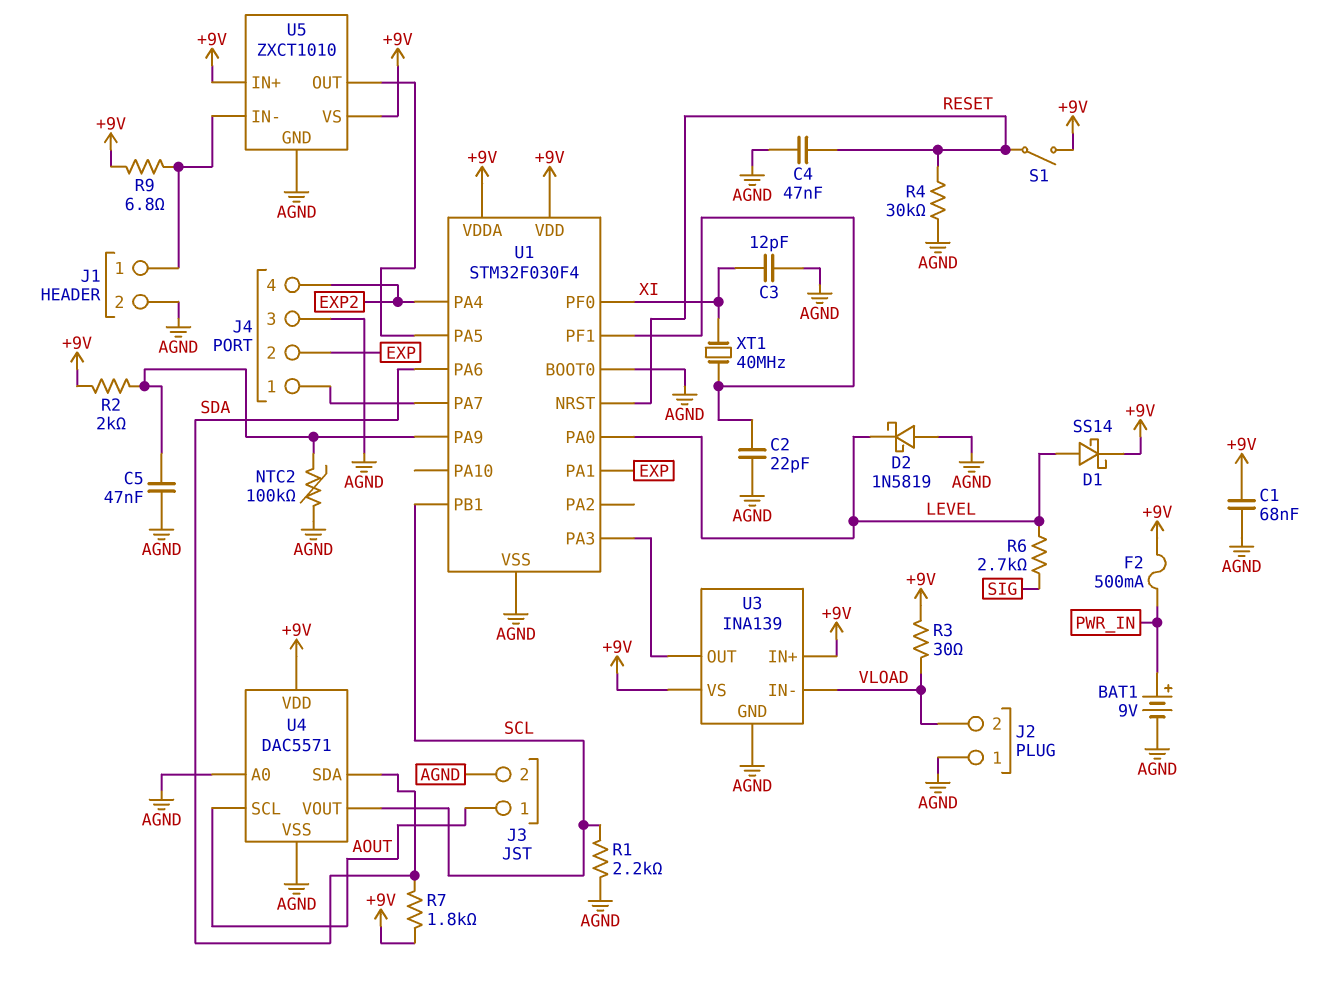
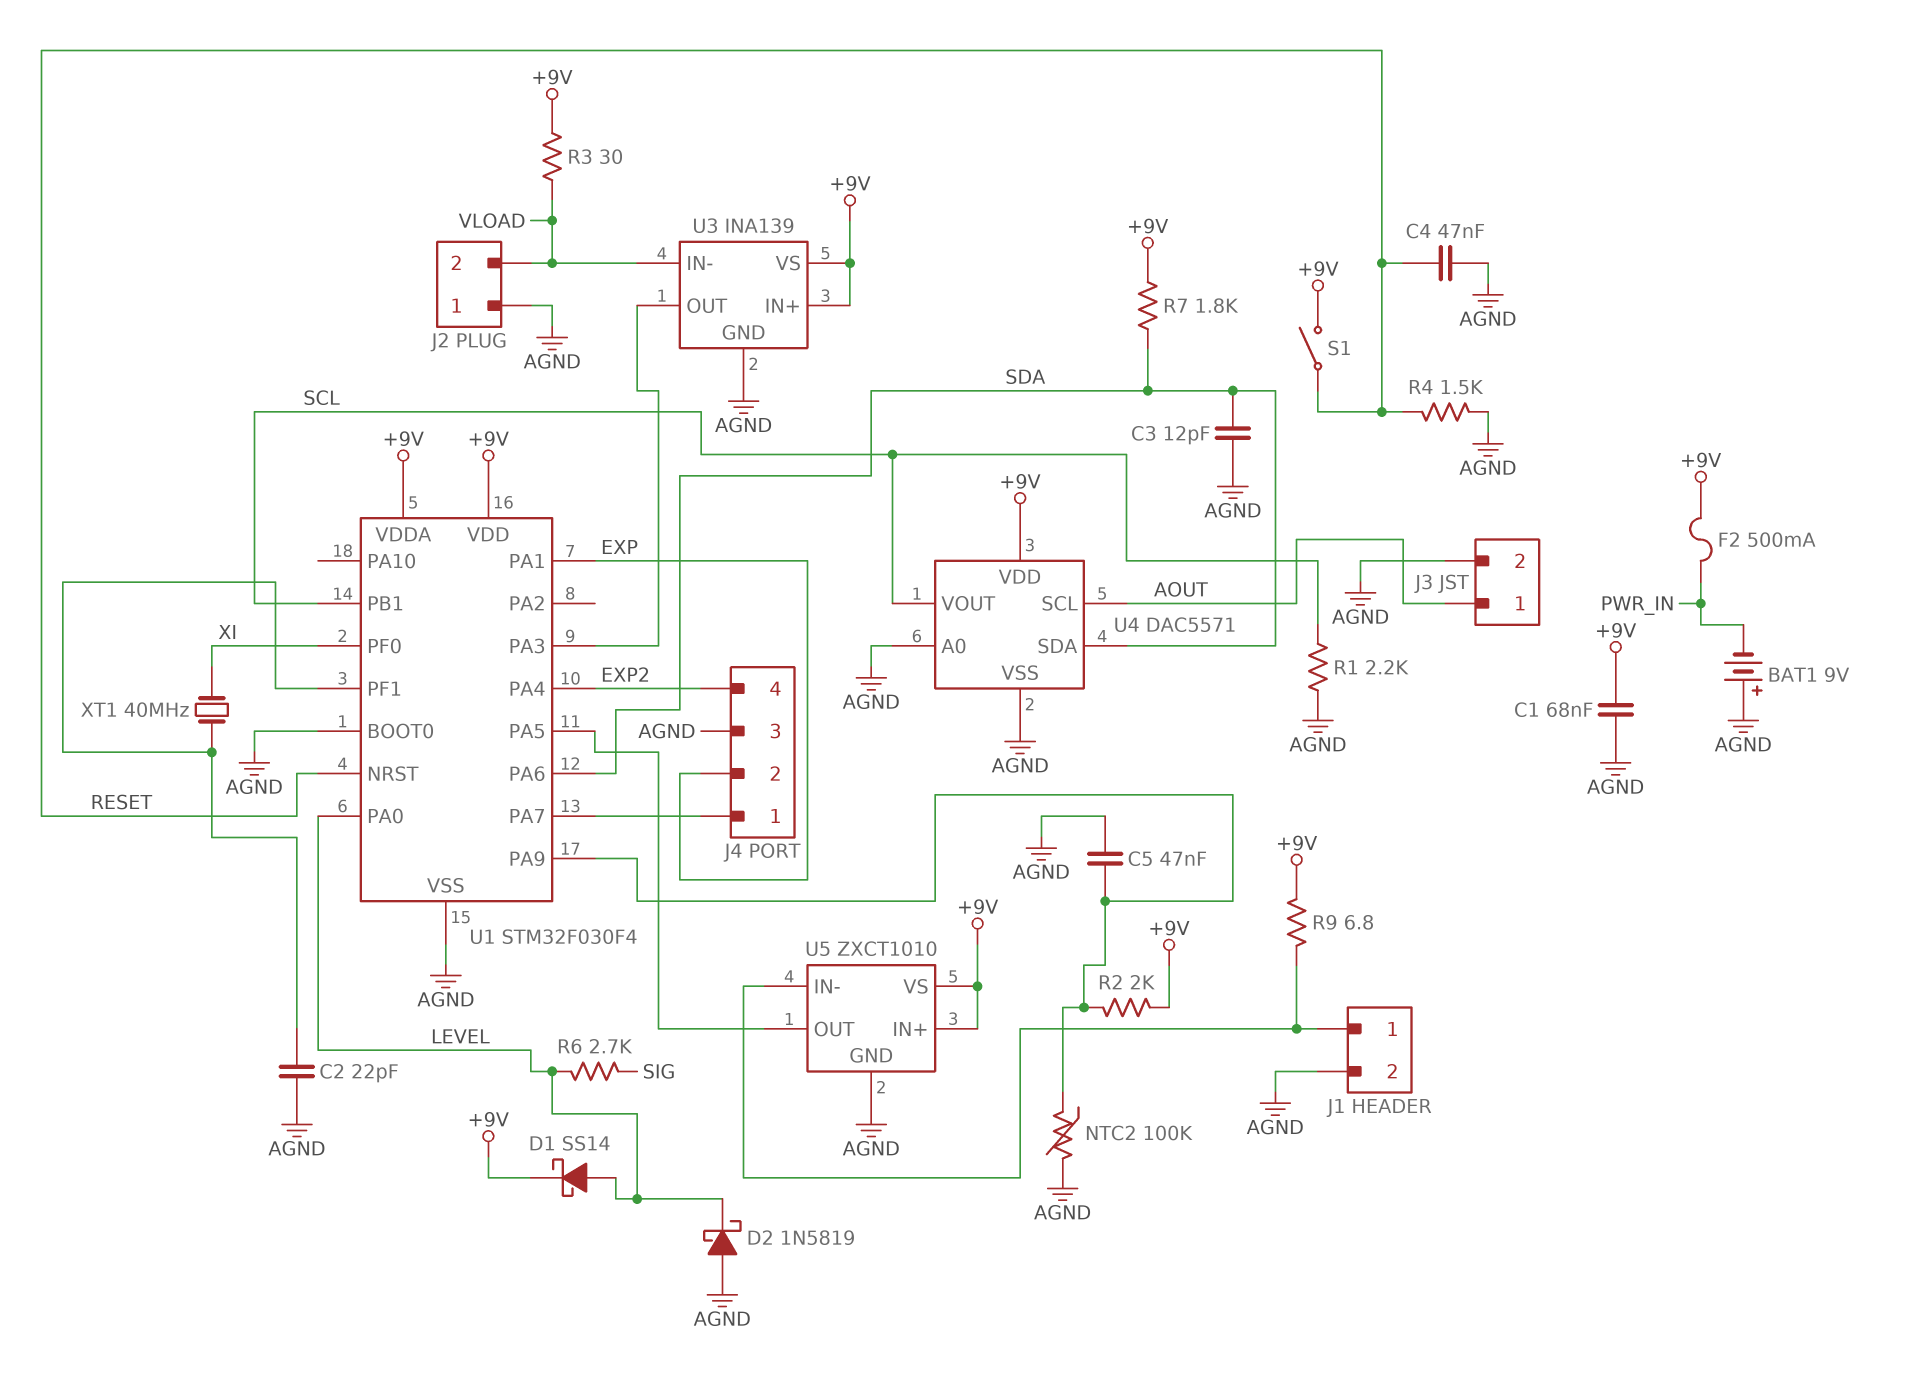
BAT1: 9V (plus PWR_IN, minus AGND) -> 9V (plus AGND, minus PWR_IN)
C3: 12pF (AGND, XI) -> 12pF (AGND, SDA)
R4: 30k (AGND, RESET) -> 1.5k (AGND, RESET)

